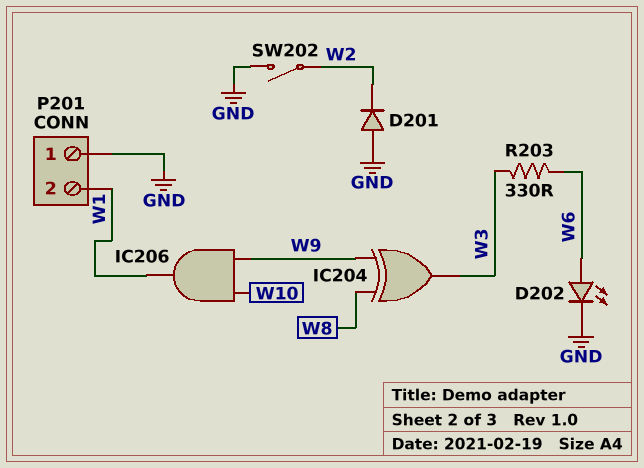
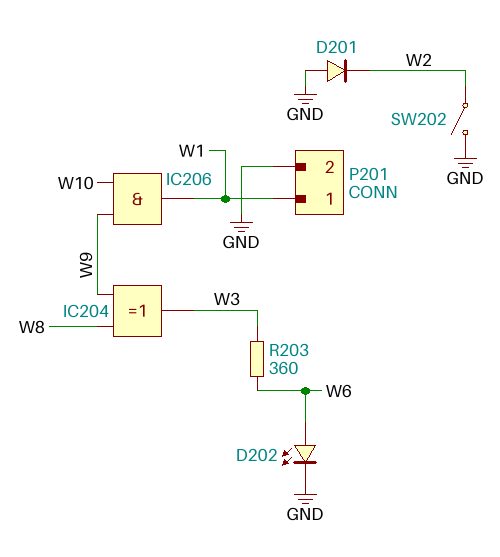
P201 pin 1: GND -> W1
P201 pin 2: W1 -> GND
R203: 330 (W3, W6) -> 360 (W3, W6)

